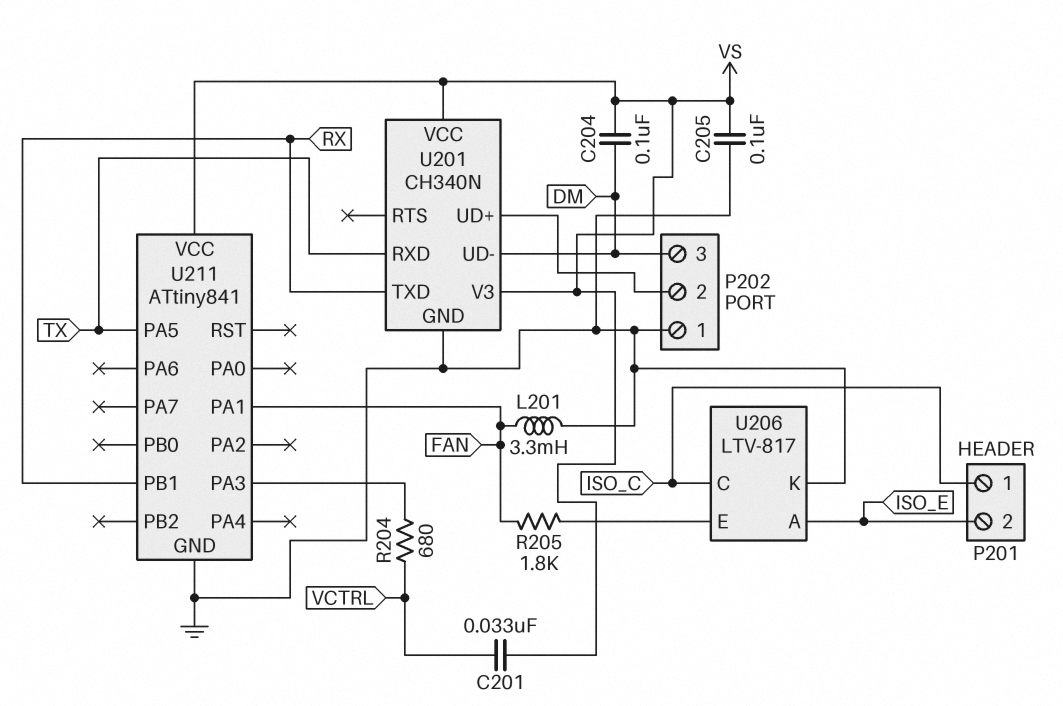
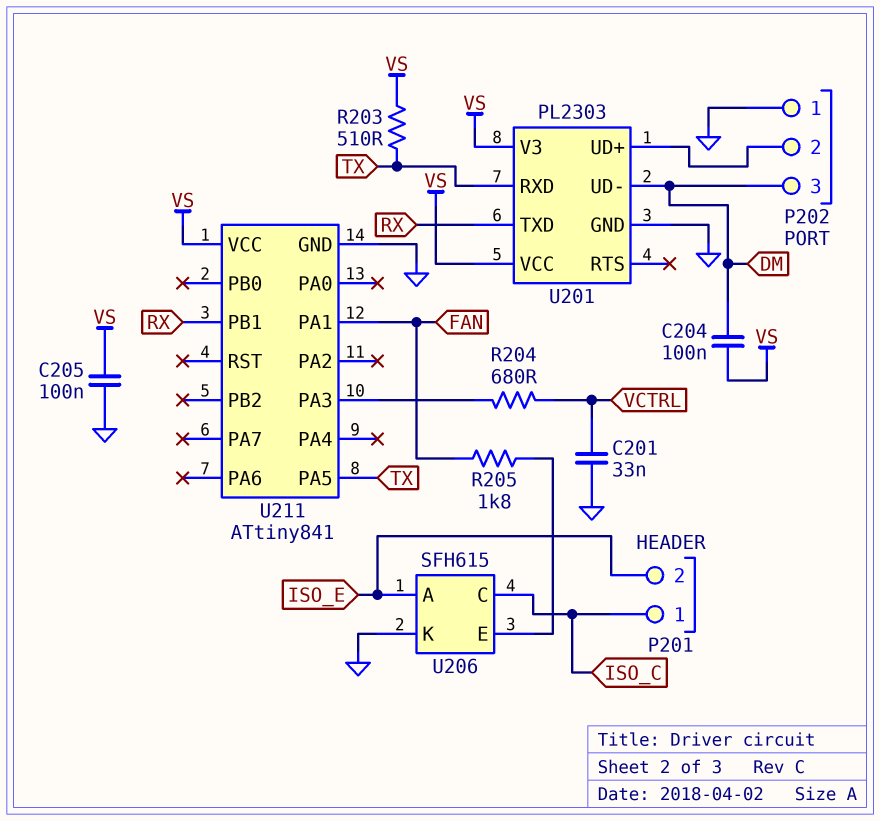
C201: 33nF (VCTRL, VS) -> 33nF (GND, VCTRL)
L201: 3.3mH (FAN, GND) -> none
R203: none -> 510 (TX, VS)
U201: CH340N -> PL2303
U206: LTV-817 -> SFH615

